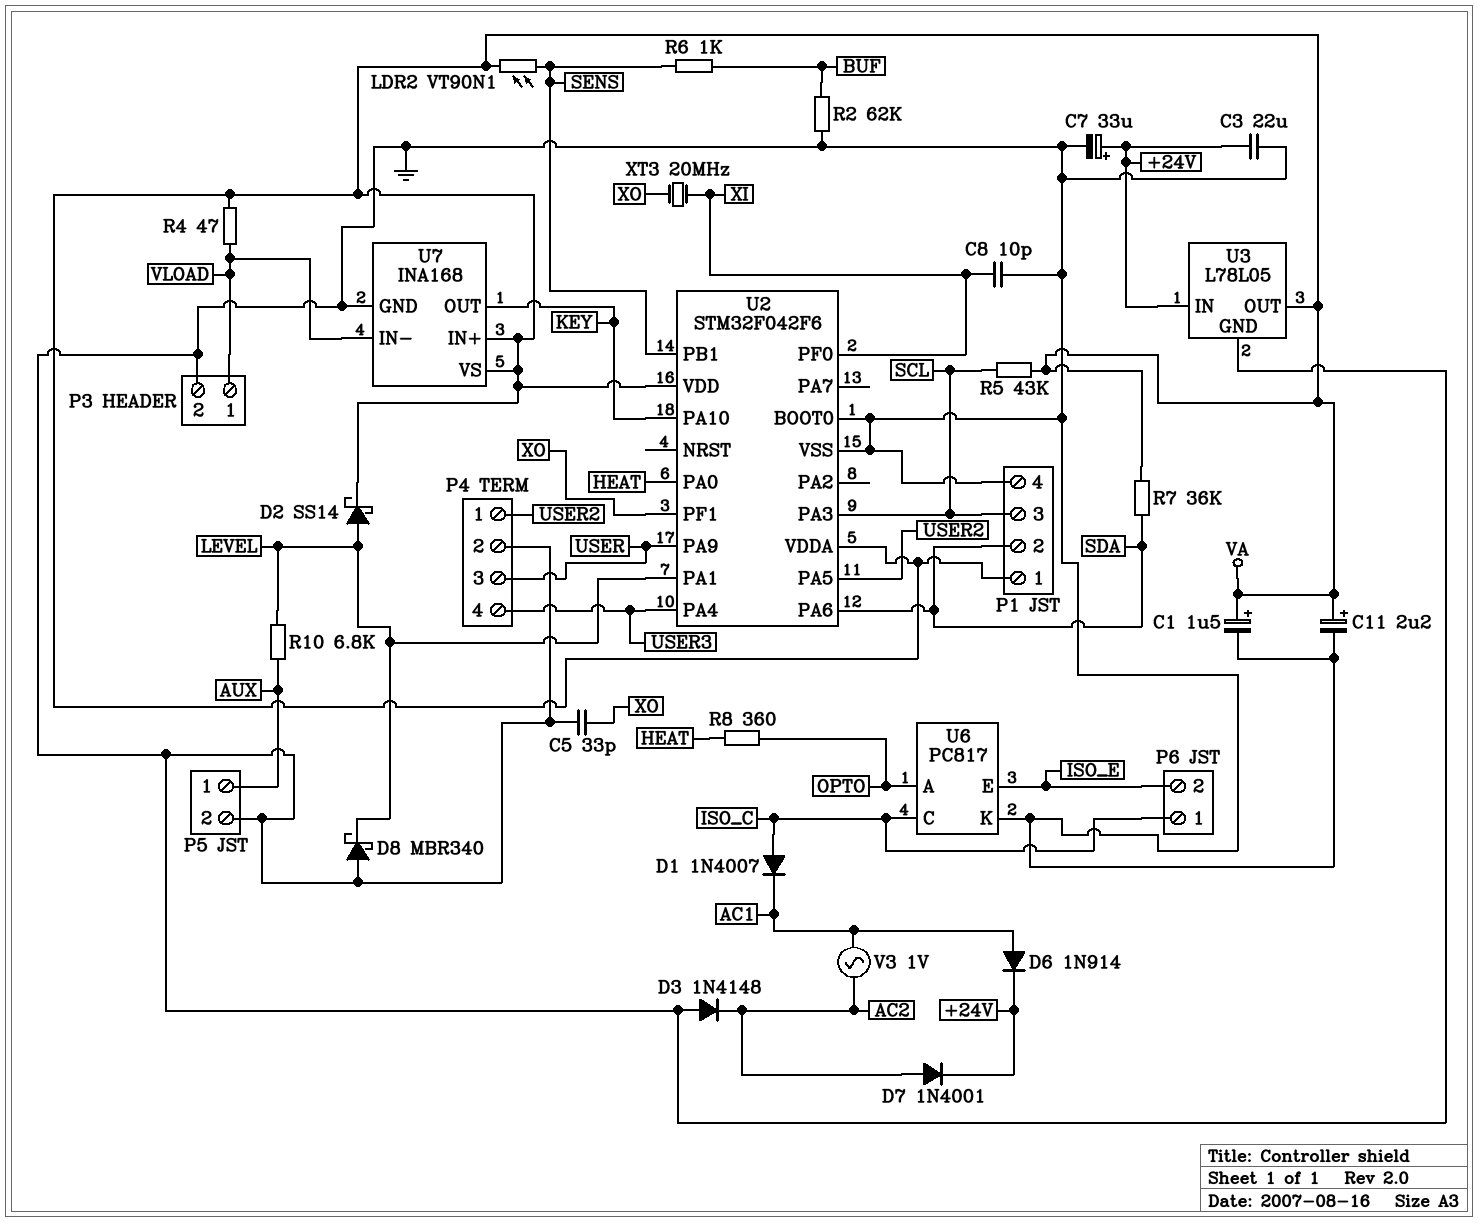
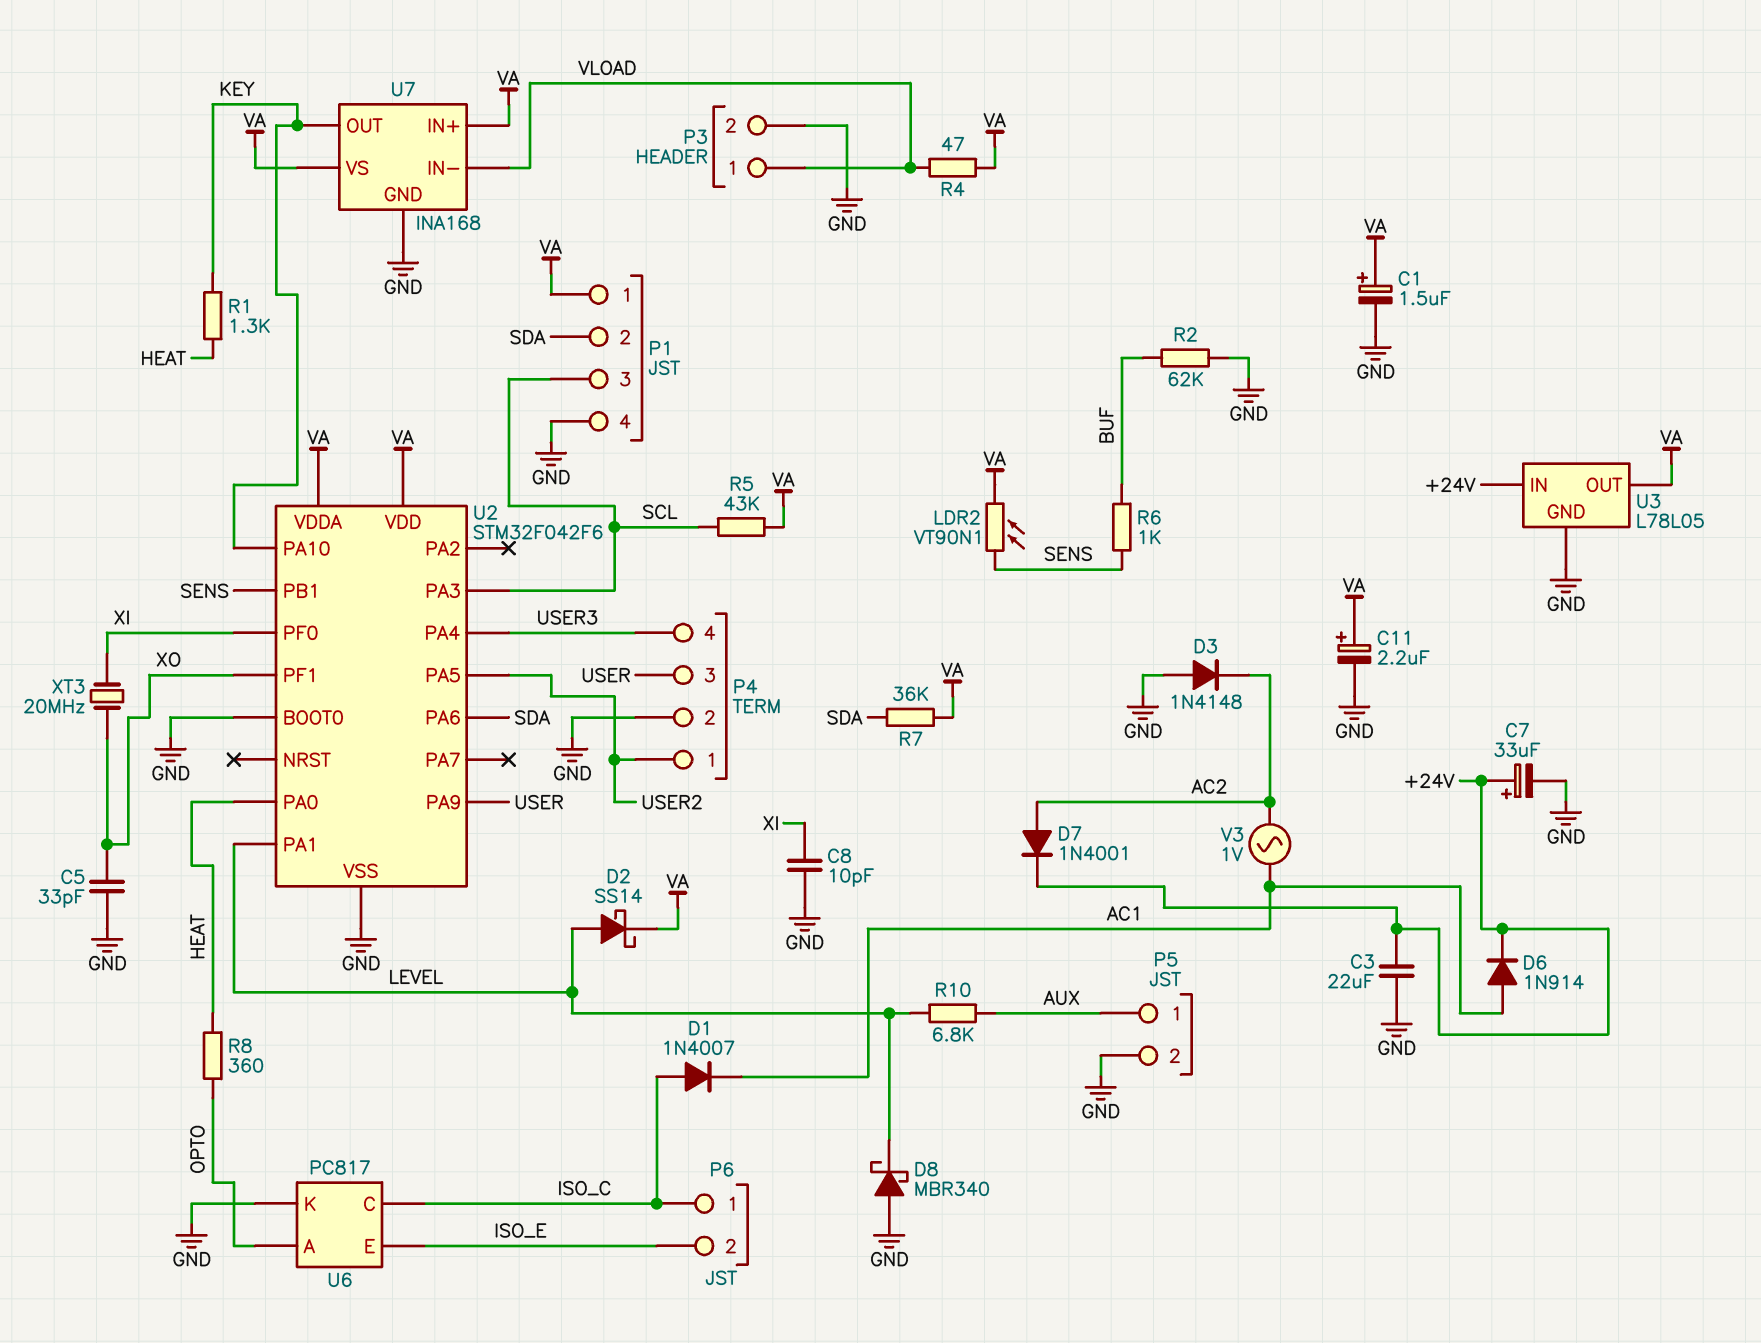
R1: none -> 1.3k (HEAT, KEY)

